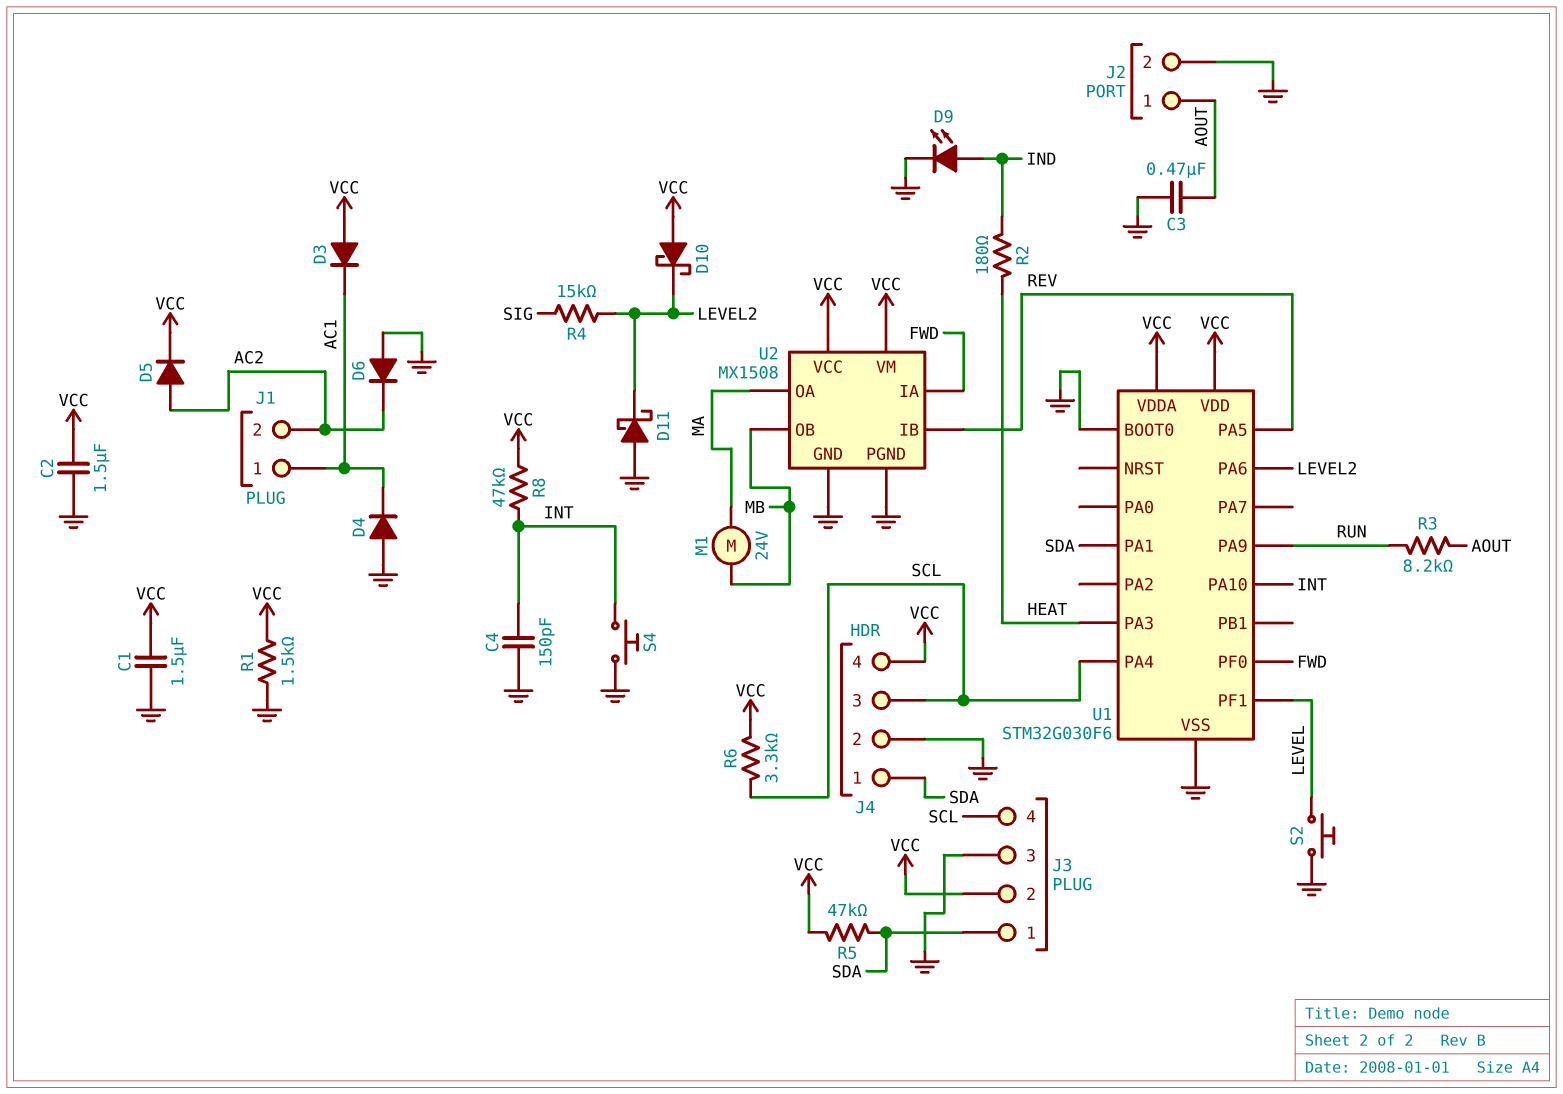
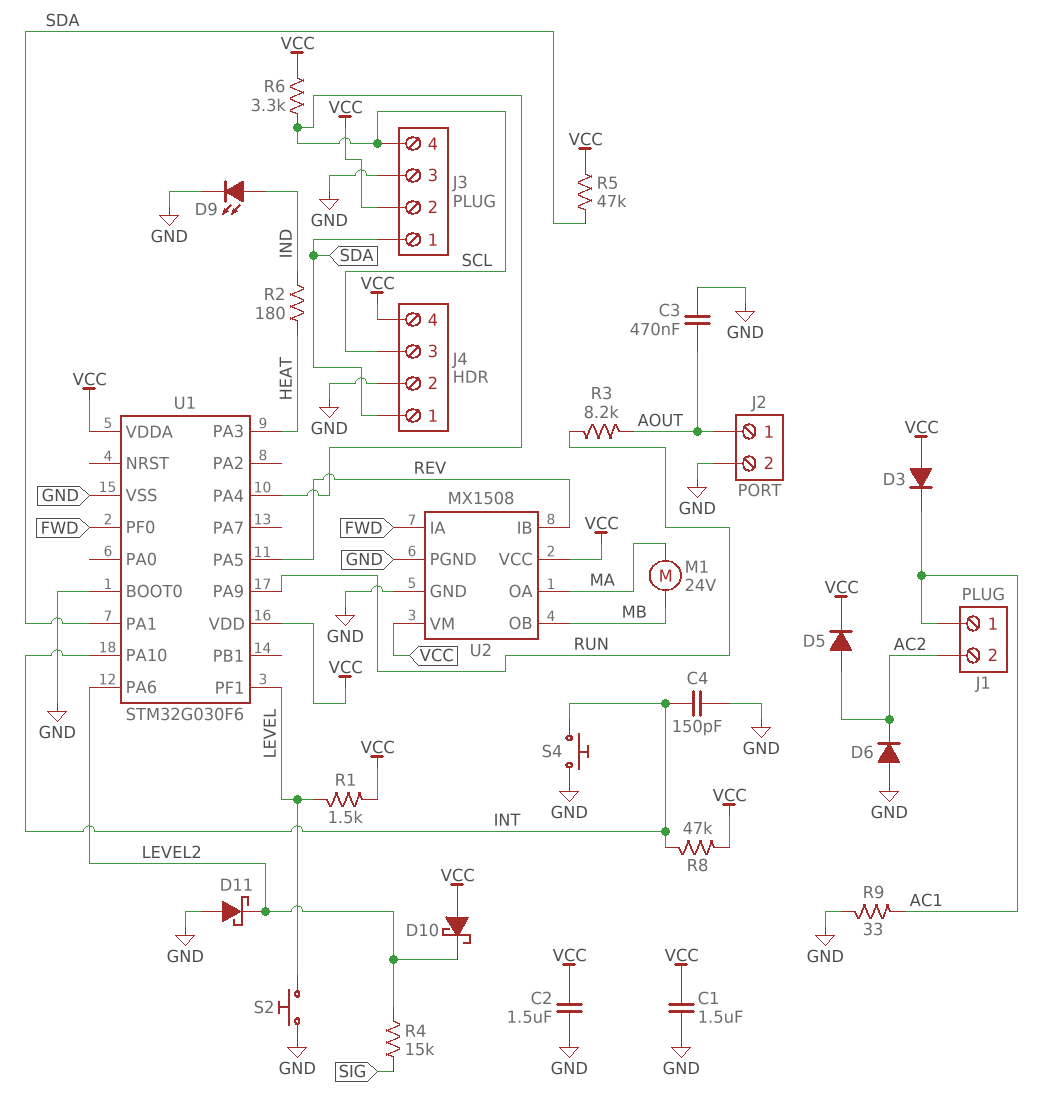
D4: diode (A GND, K AC1) -> none
R1: 1.5k (GND, VCC) -> 1.5k (LEVEL, VCC)
R9: none -> 33 (AC1, GND)

